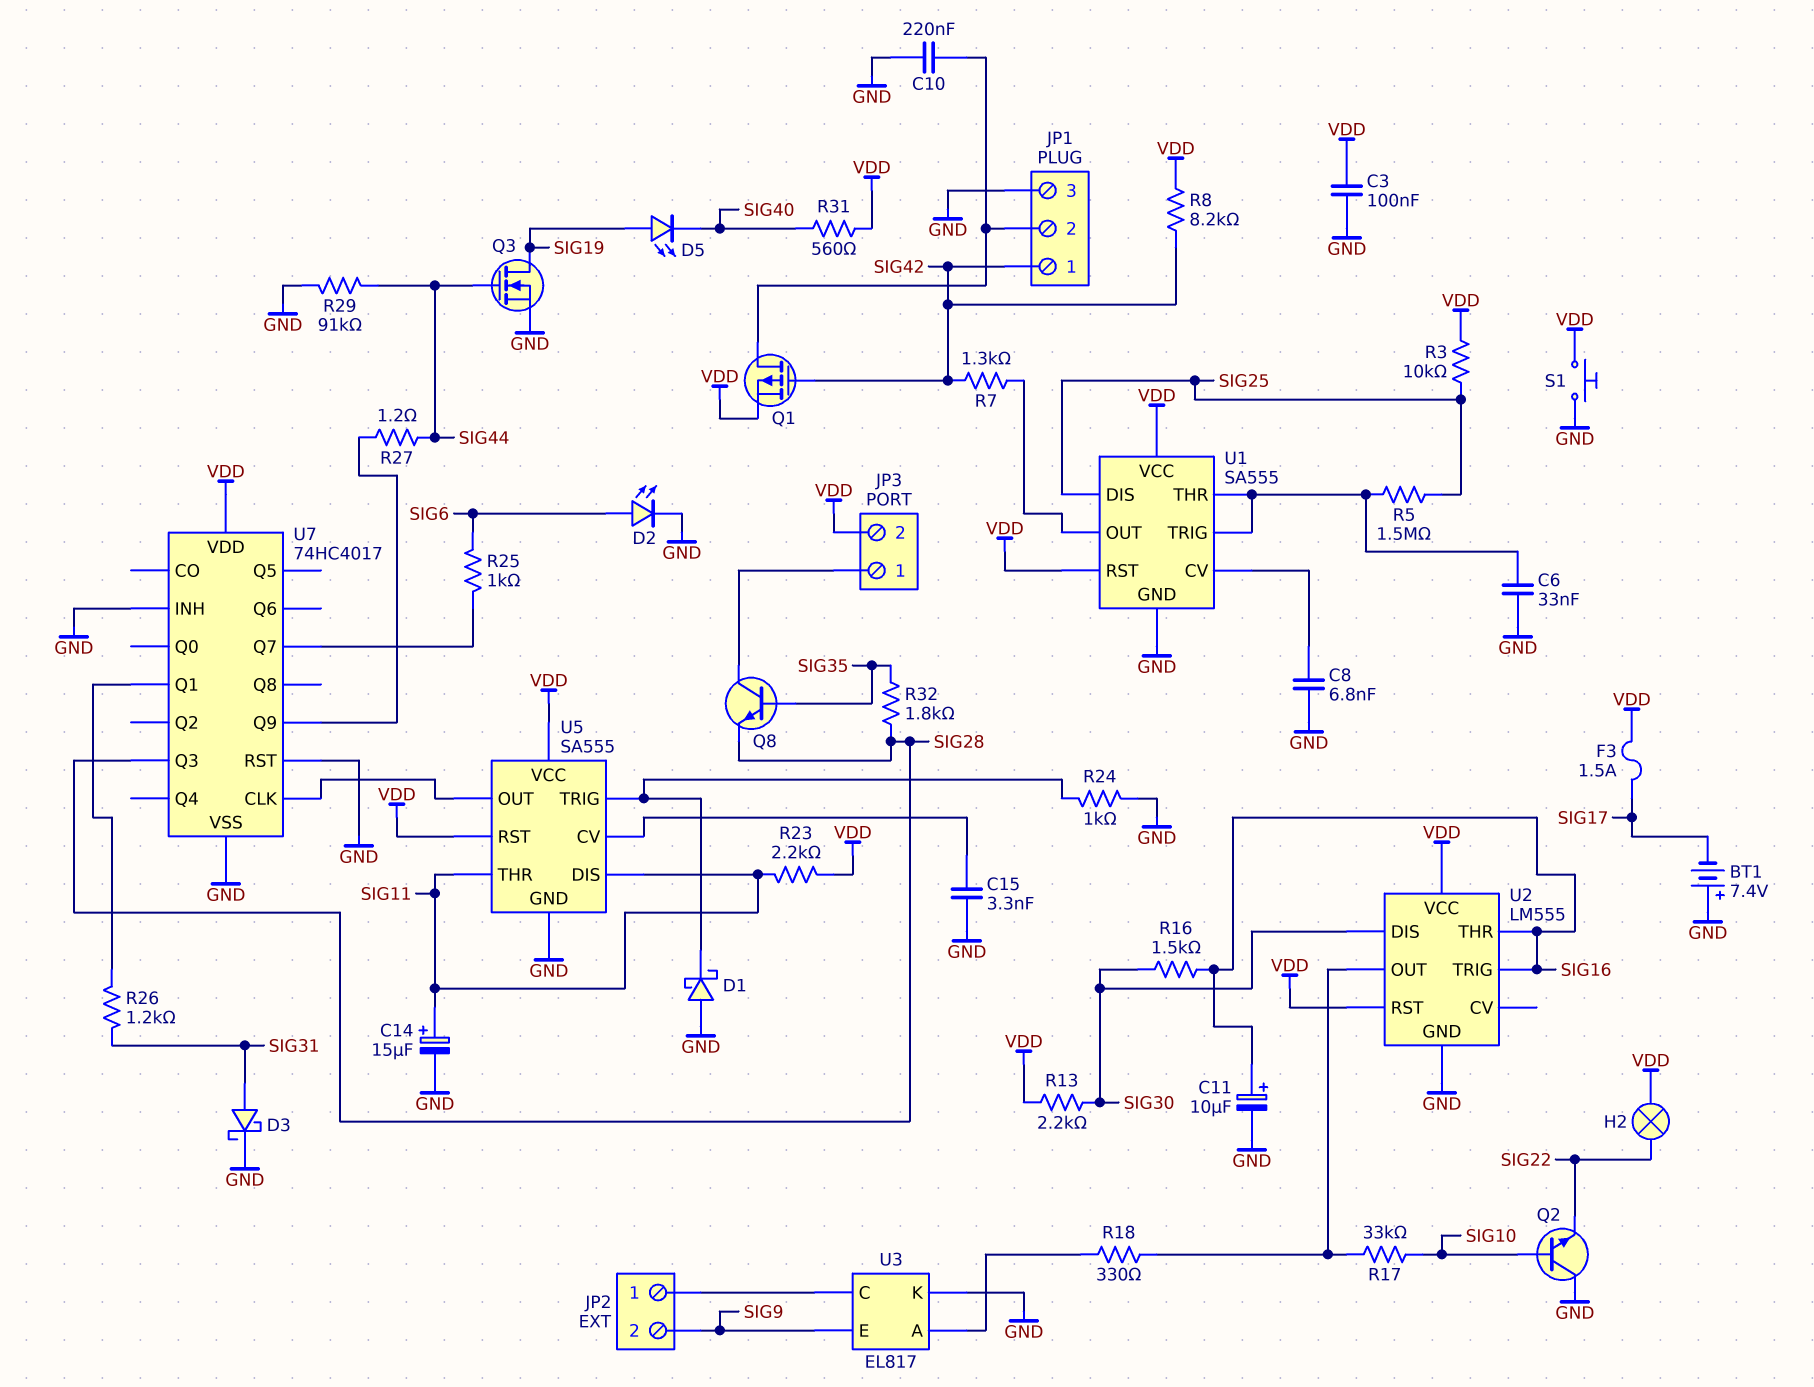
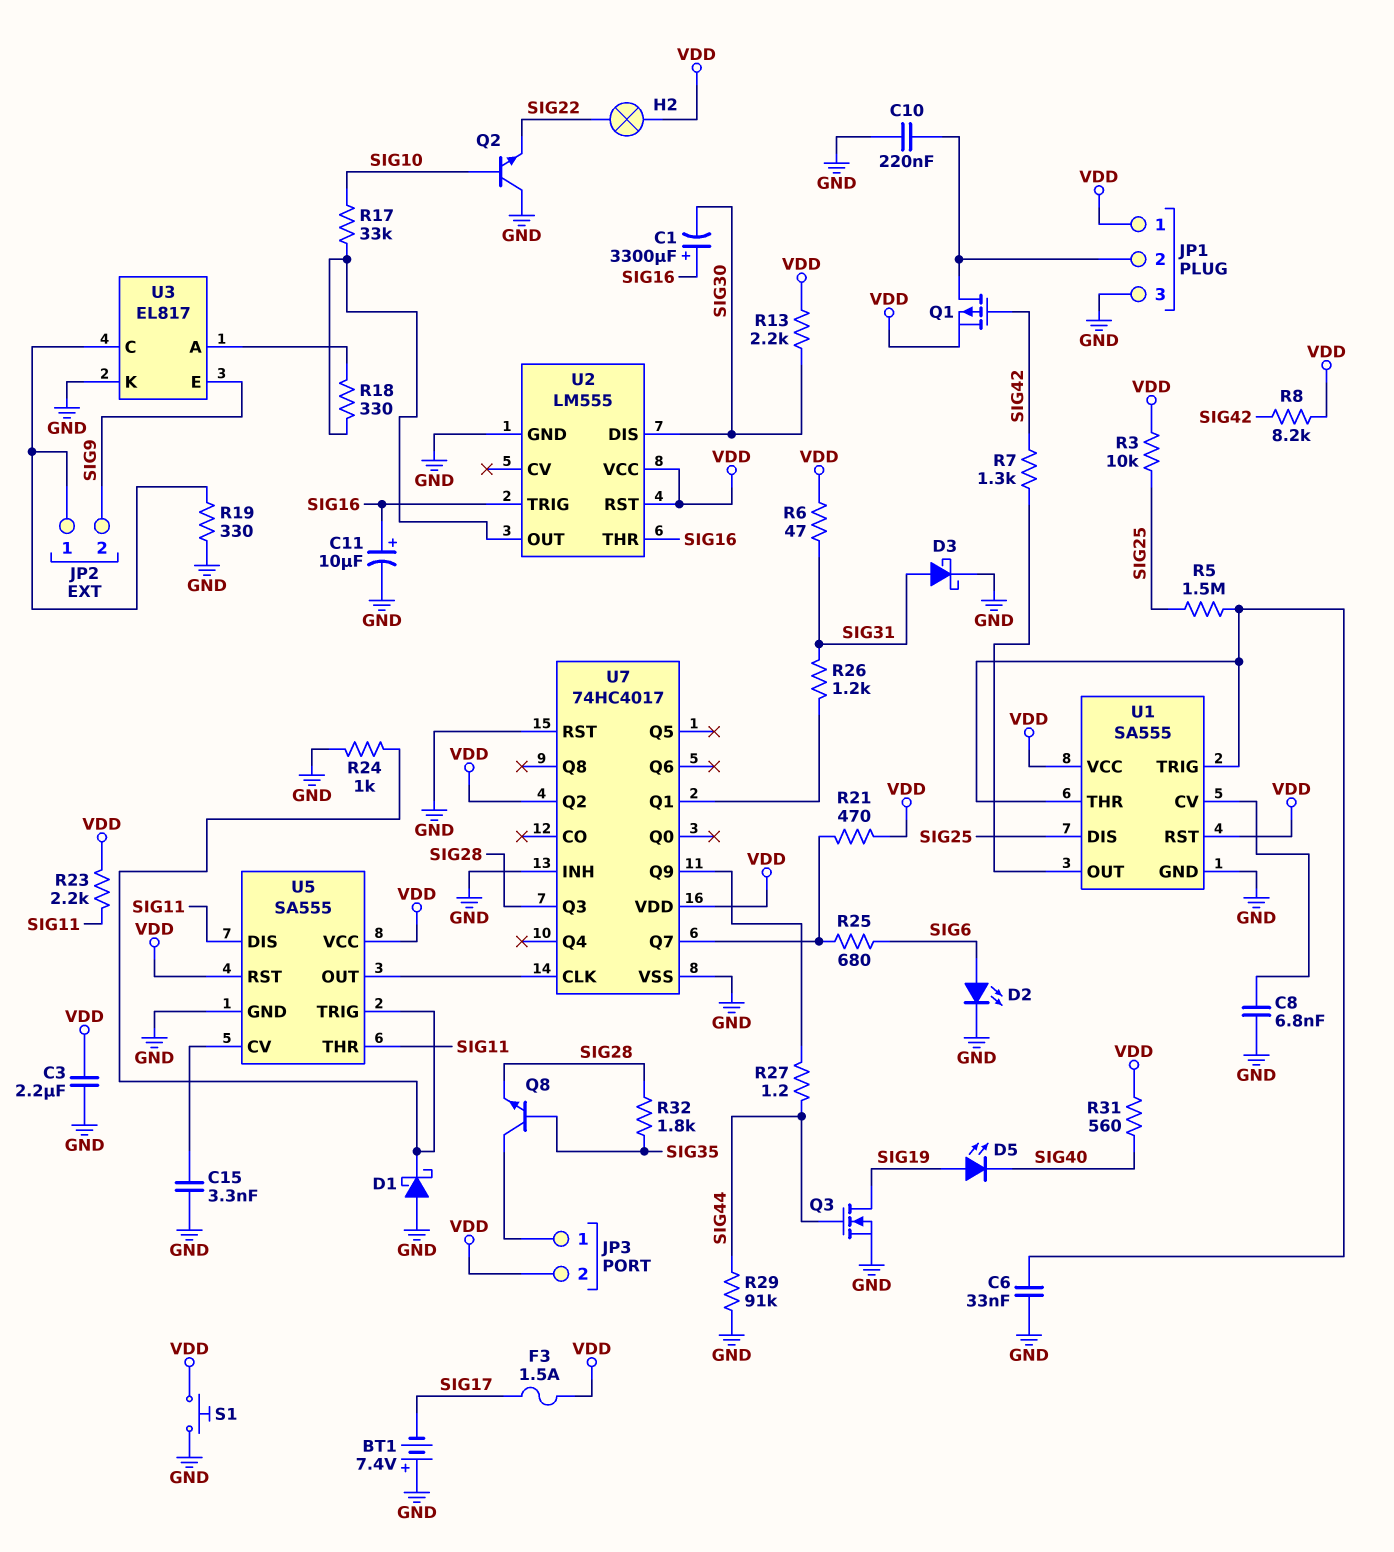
C1: none -> 3300uF (plus SIG16, minus SIG30)
C3: 100nF (GND, VDD) -> 2.2uF (GND, VDD)
C14: 15uF (plus SIG11, minus GND) -> none
JP1 pin 1: SIG42 -> VDD
R6: none -> 47 (SIG31, VDD)
R16: 1.5k (SIG16, SIG30) -> none
R19: none -> 330 (GND, JP2/1)
R21: none -> 470 (U7/Q7, VDD)
R25: 1k (SIG6, U7/Q7) -> 680 (SIG6, U7/Q7)
U7 pin Q2: none -> VDD

